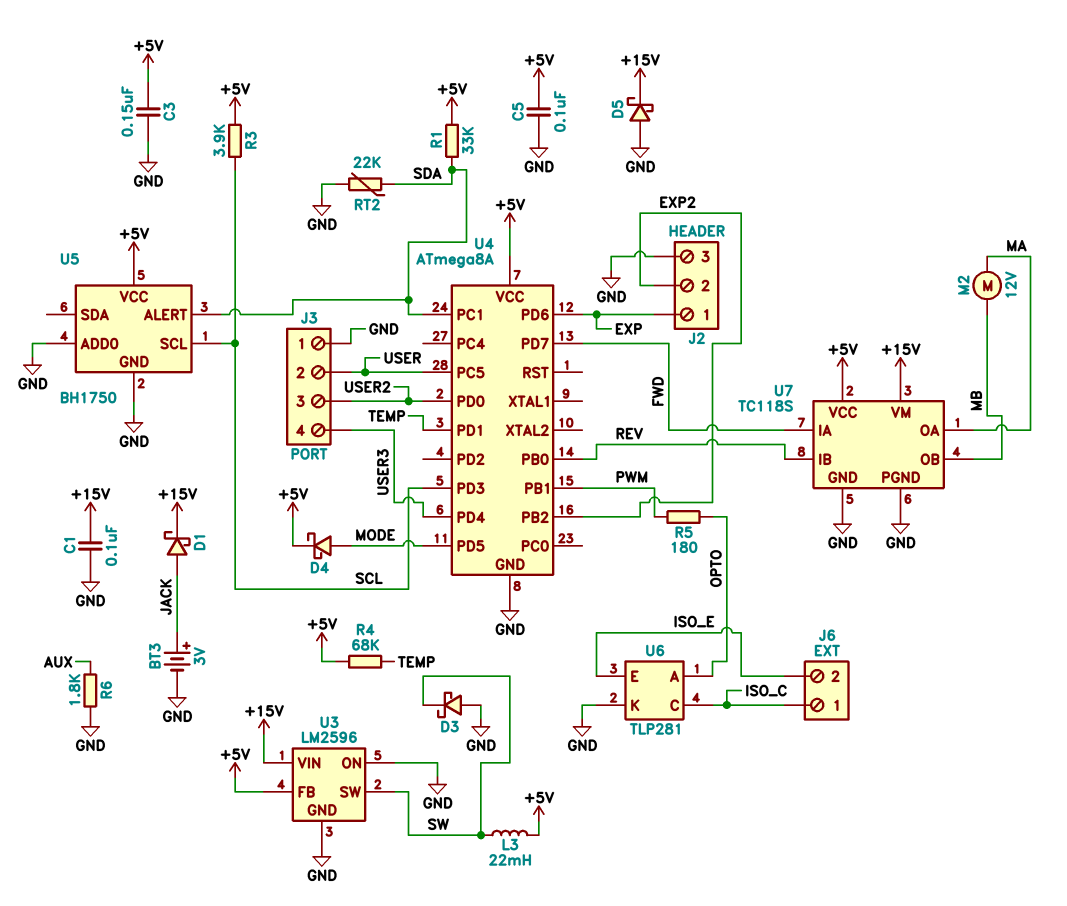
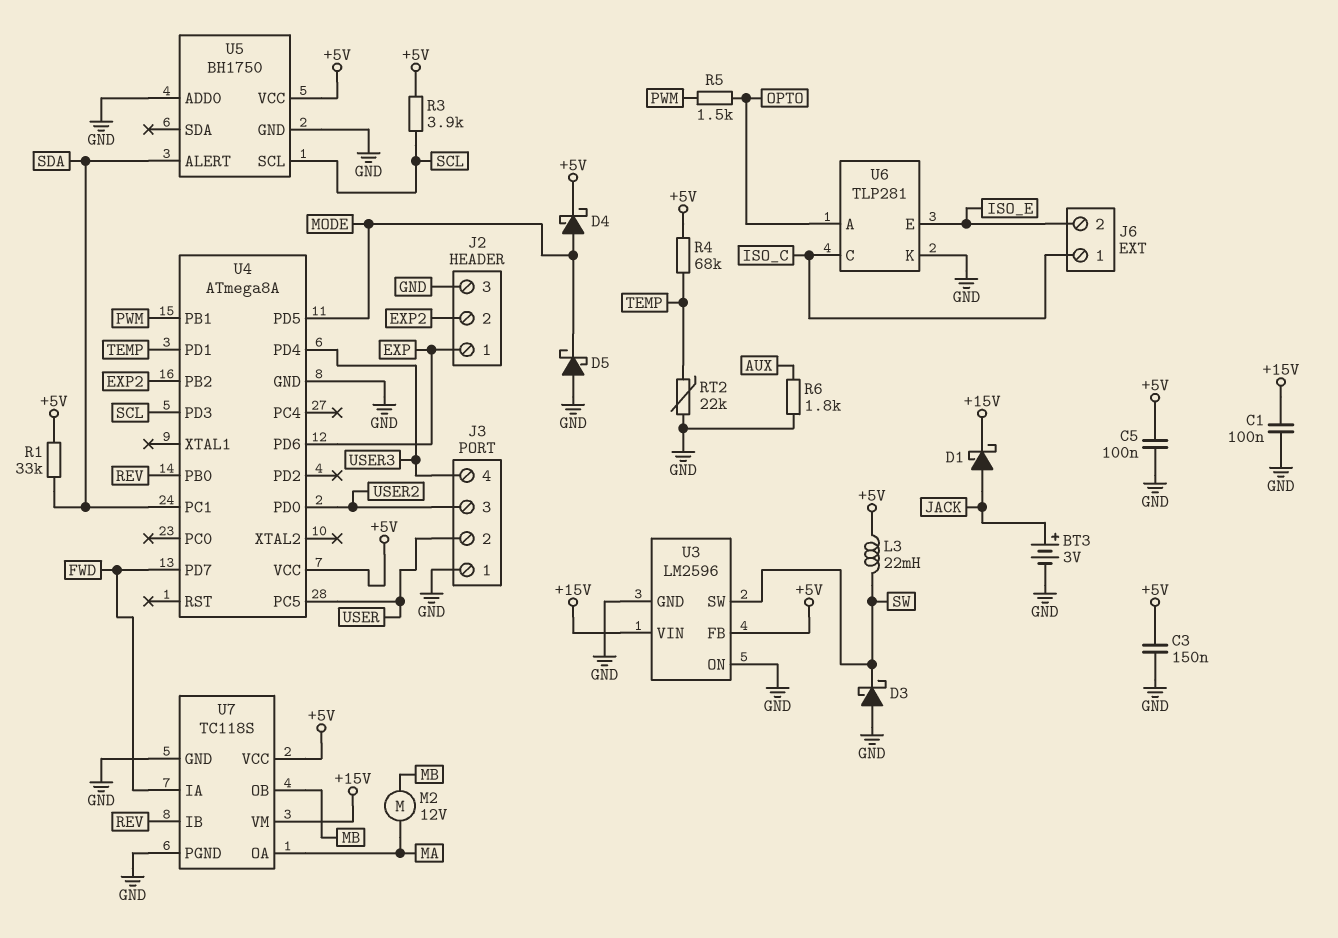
D5: schottky (A GND, K +15V) -> schottky (A GND, K MODE)
R5: 180 (OPTO, PWM) -> 1.5k (OPTO, PWM)
RT2: 22k (GND, SDA) -> 22k (GND, TEMP)

